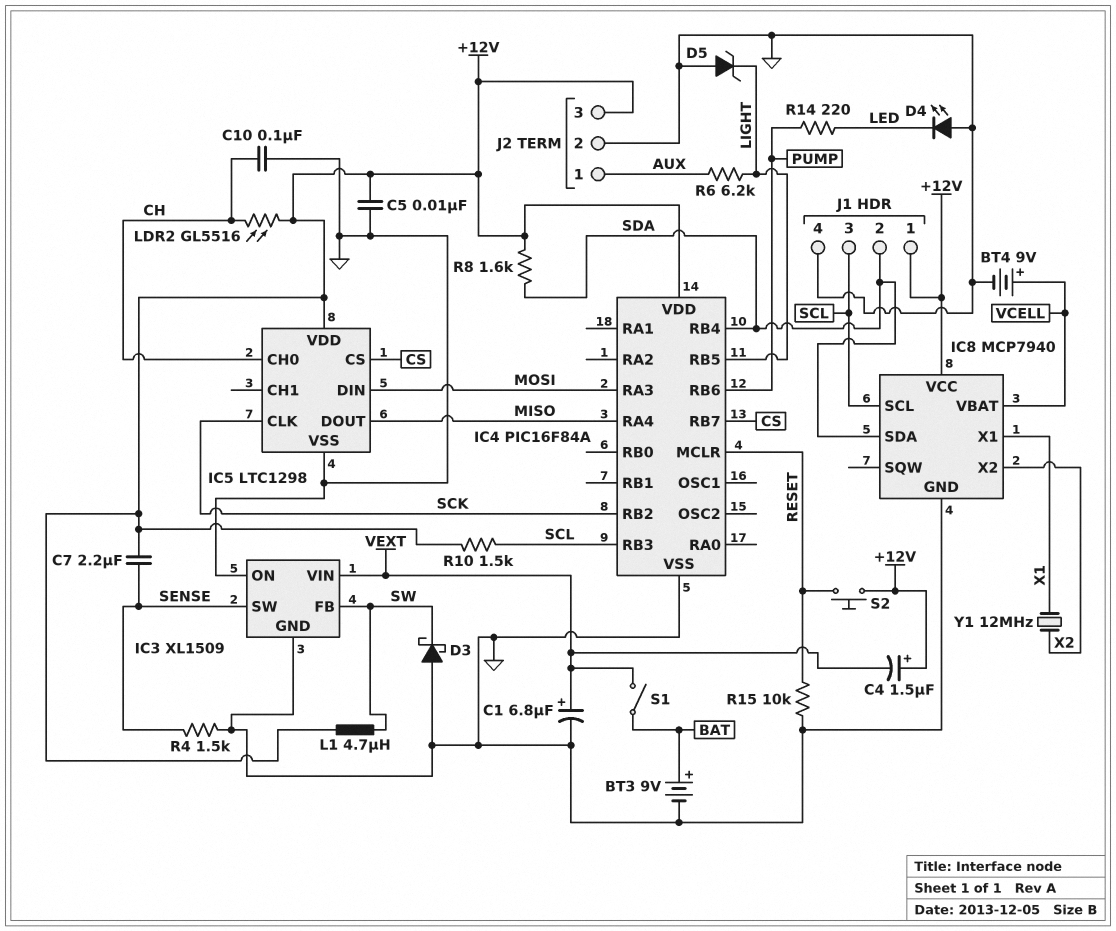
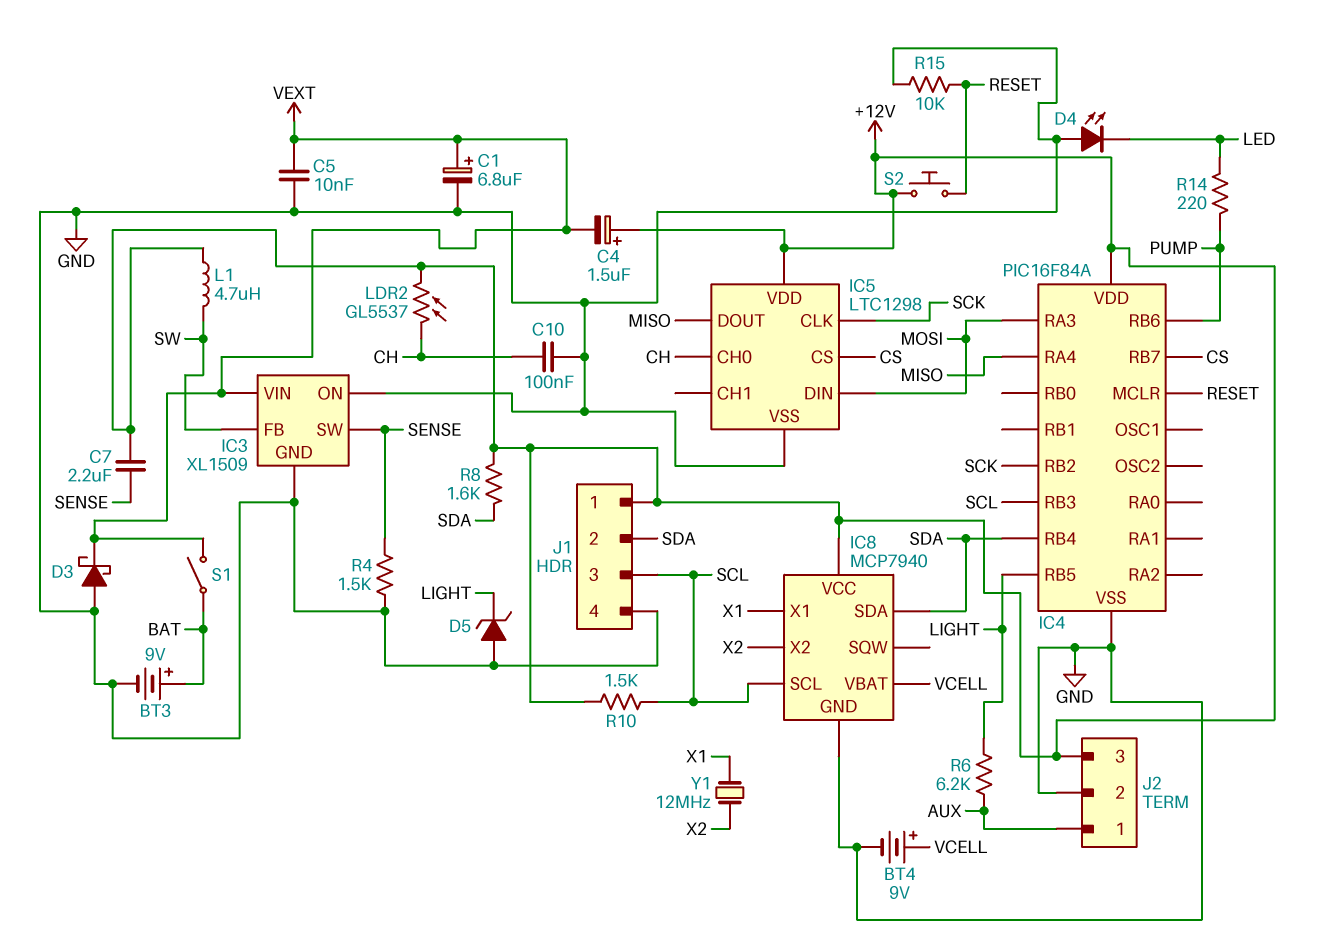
C5: 10nF (+12V, GND) -> 10nF (GND, VEXT)
D3: schottky (A GND, K SW) -> schottky (A GND, K VEXT)
LDR2: GL5516 (+12V, CH) -> GL5537 (+12V, CH)

